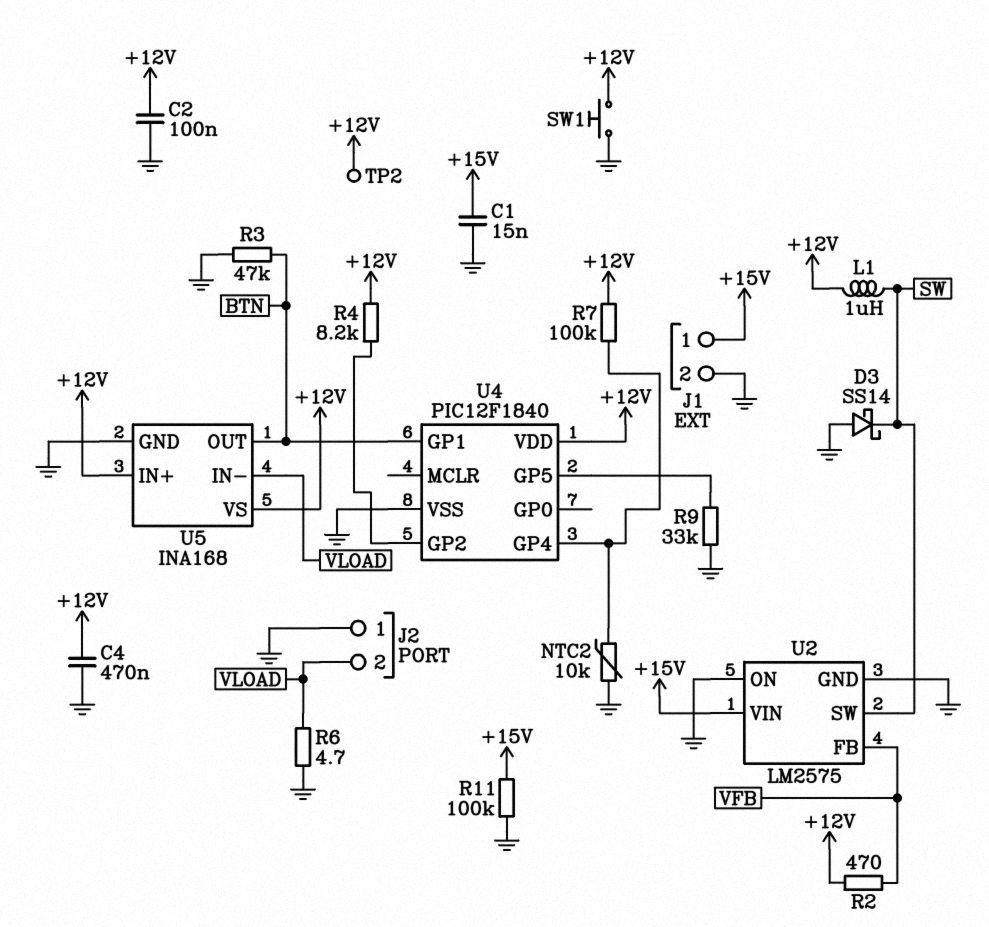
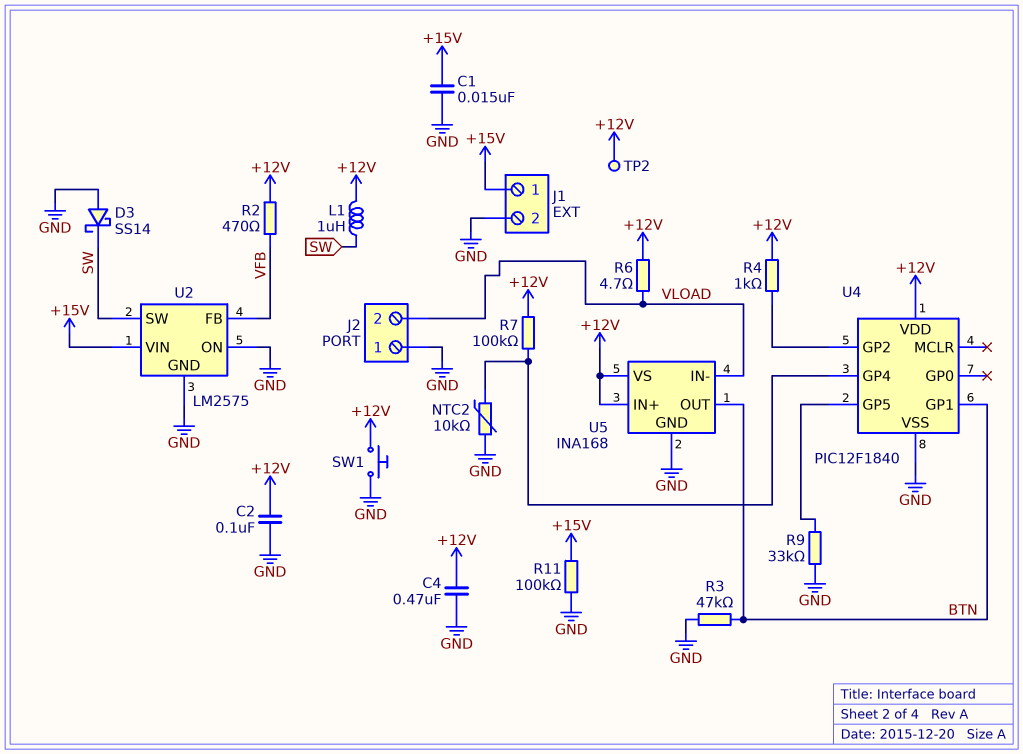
R4: 8.2k (+12V, U4/GP2) -> 1k (+12V, U4/GP2)
R6: 4.7 (GND, VLOAD) -> 4.7 (+12V, VLOAD)

